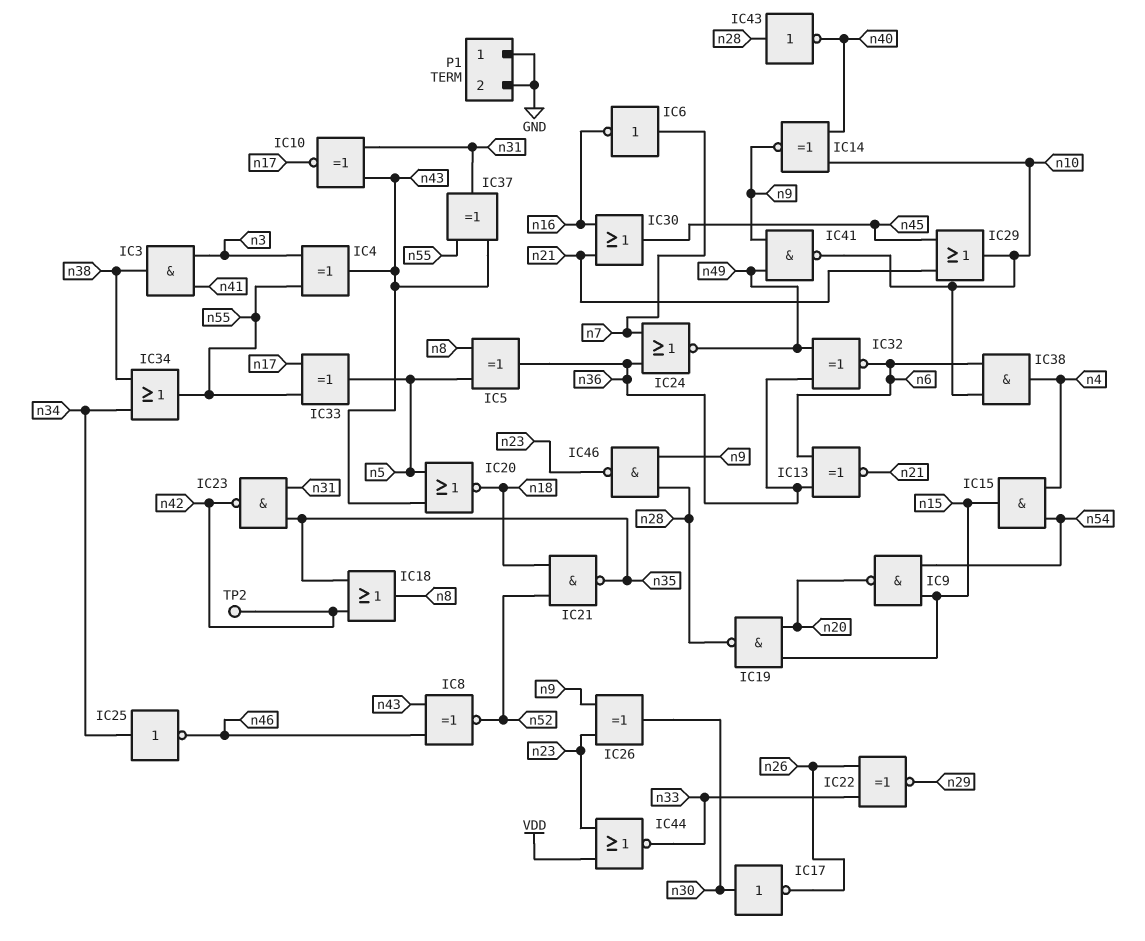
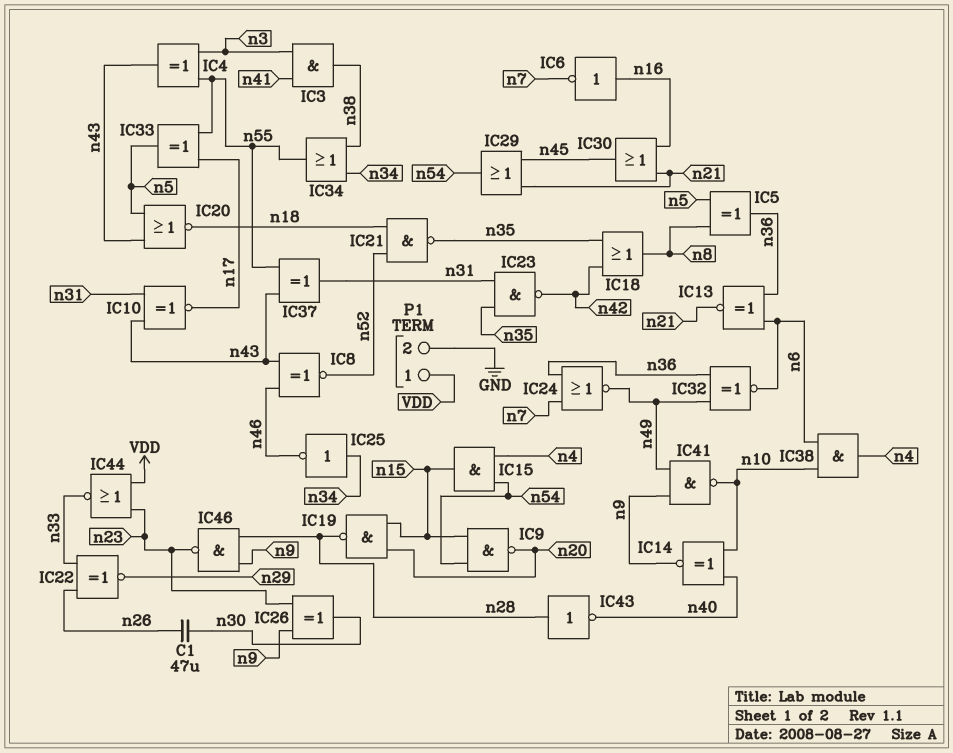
C1: none -> 47uF (n26, n30)
IC6: NOT (in n7, out n16) -> NOT (in n16, out n7)
IC17: NOT (in n30, out n26) -> none
IC29: OR (in n21, in n45, out n10) -> OR (in n21, in n45, out n54)
P1 pin 1: GND -> VDD
TP2: test point (n42) -> none

